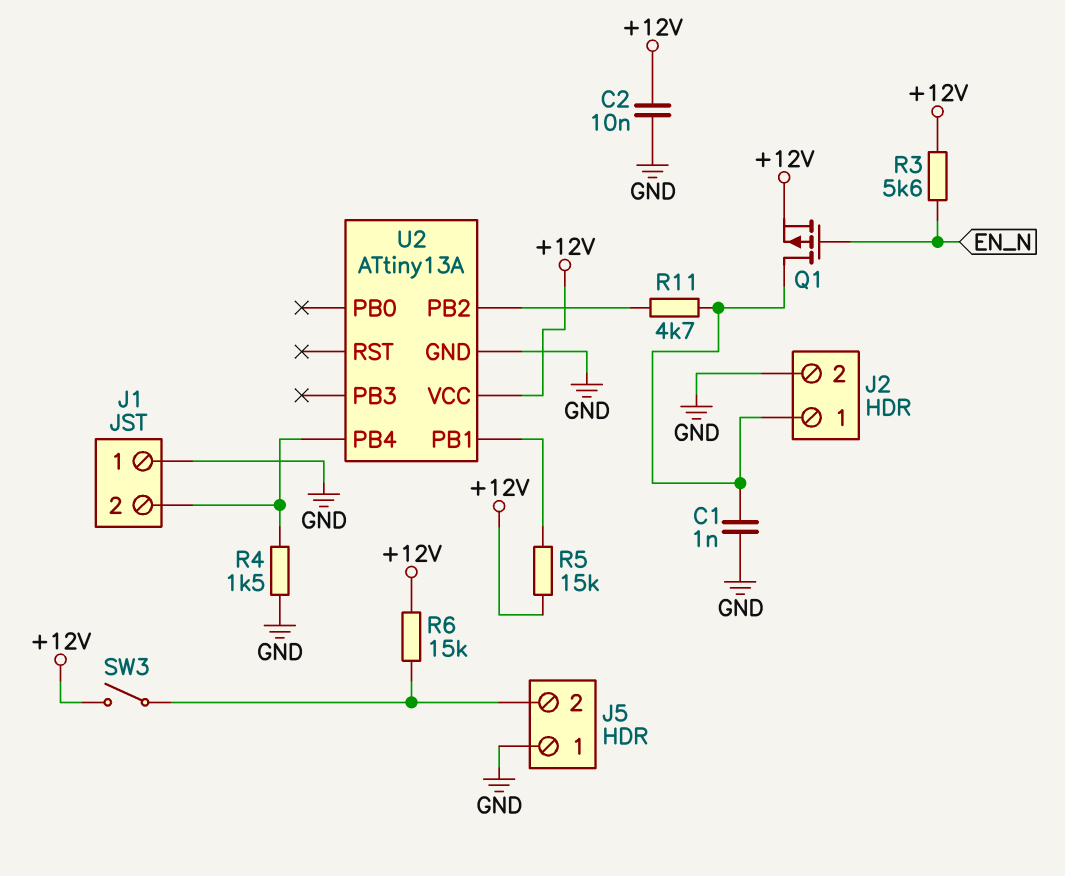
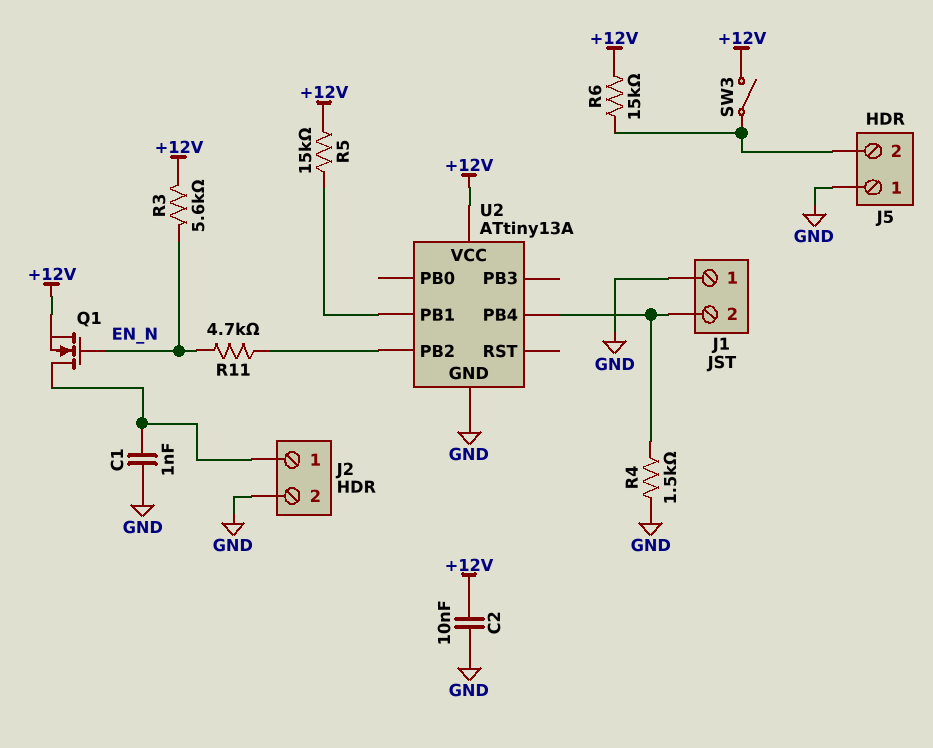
Q1: PMOS (G EN_N, D J2/1, S +12V) -> NMOS (G EN_N, D J2/1, S +12V)
R11: 4.7k (J2/1, U2/PB2) -> 4.7k (EN_N, U2/PB2)

